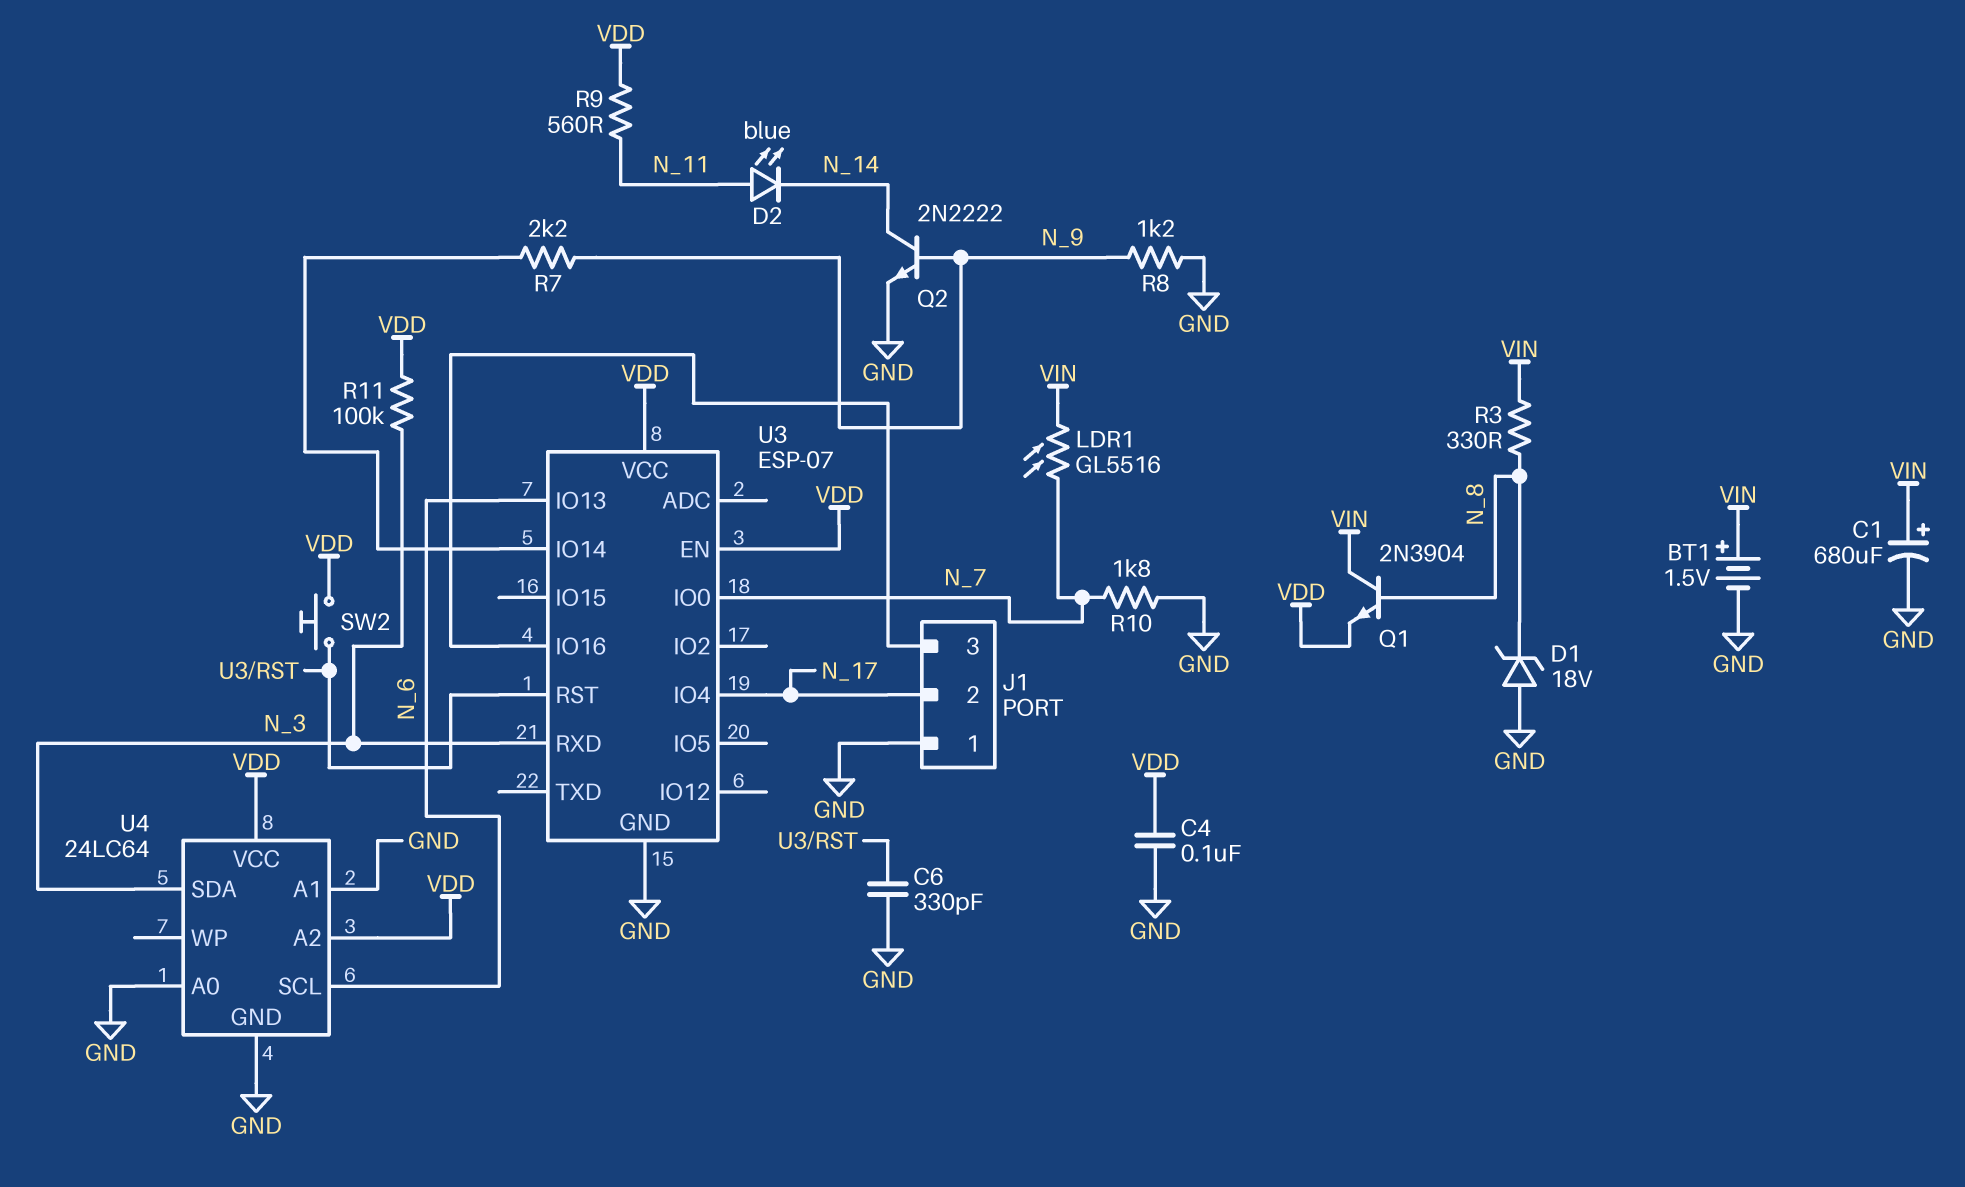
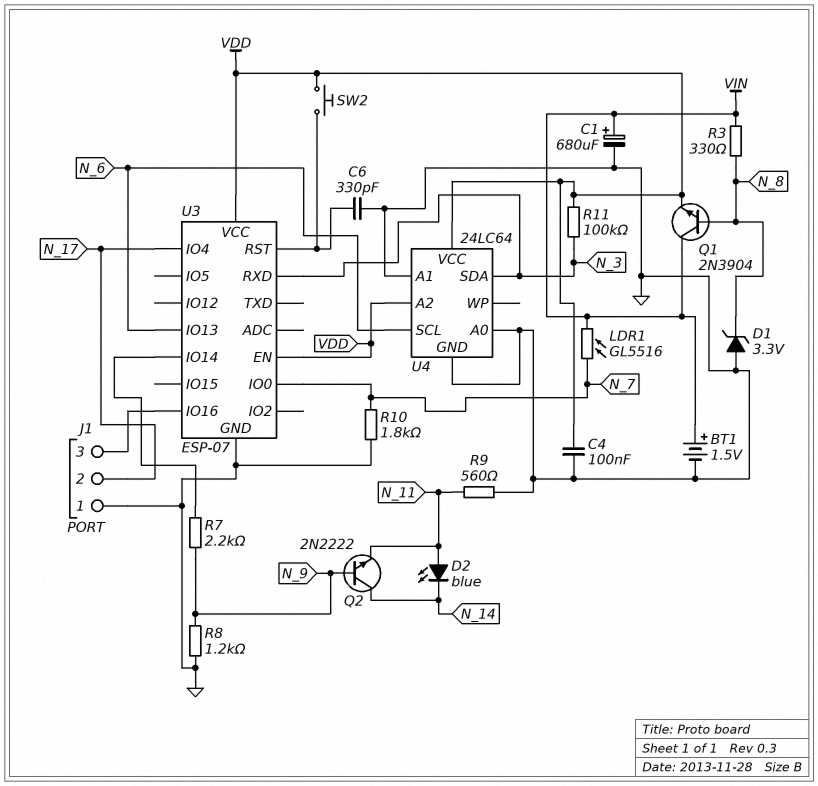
D1: zener 18V (A GND, K N_8) -> zener 3.3V (A GND, K N_8)
Q2: NPN 2N2222 (B N_9, C N_14, E GND) -> NPN 2N2222 (B N_9, C N_14, E N_11)
R9: 560 (N_11, VDD) -> 560 (GND, N_11)

